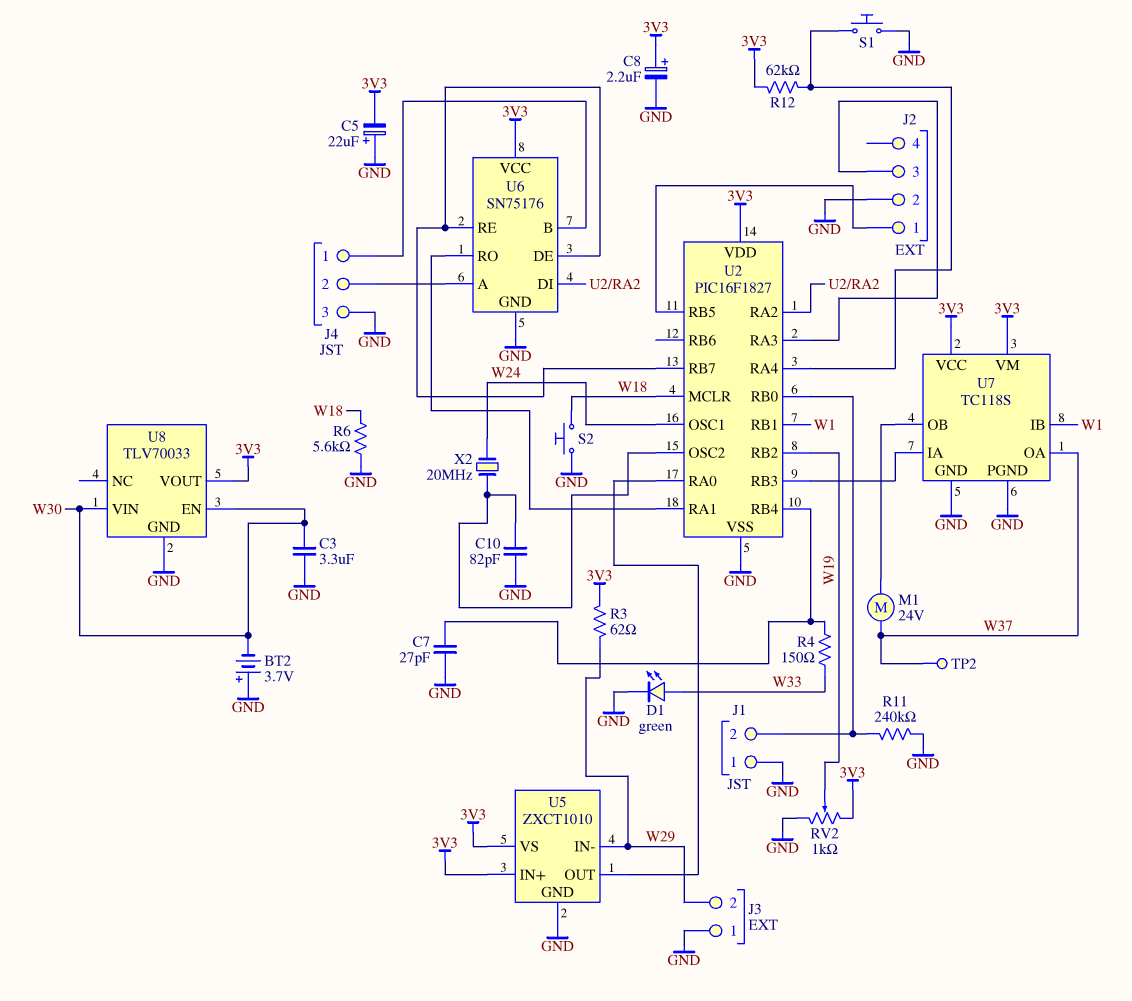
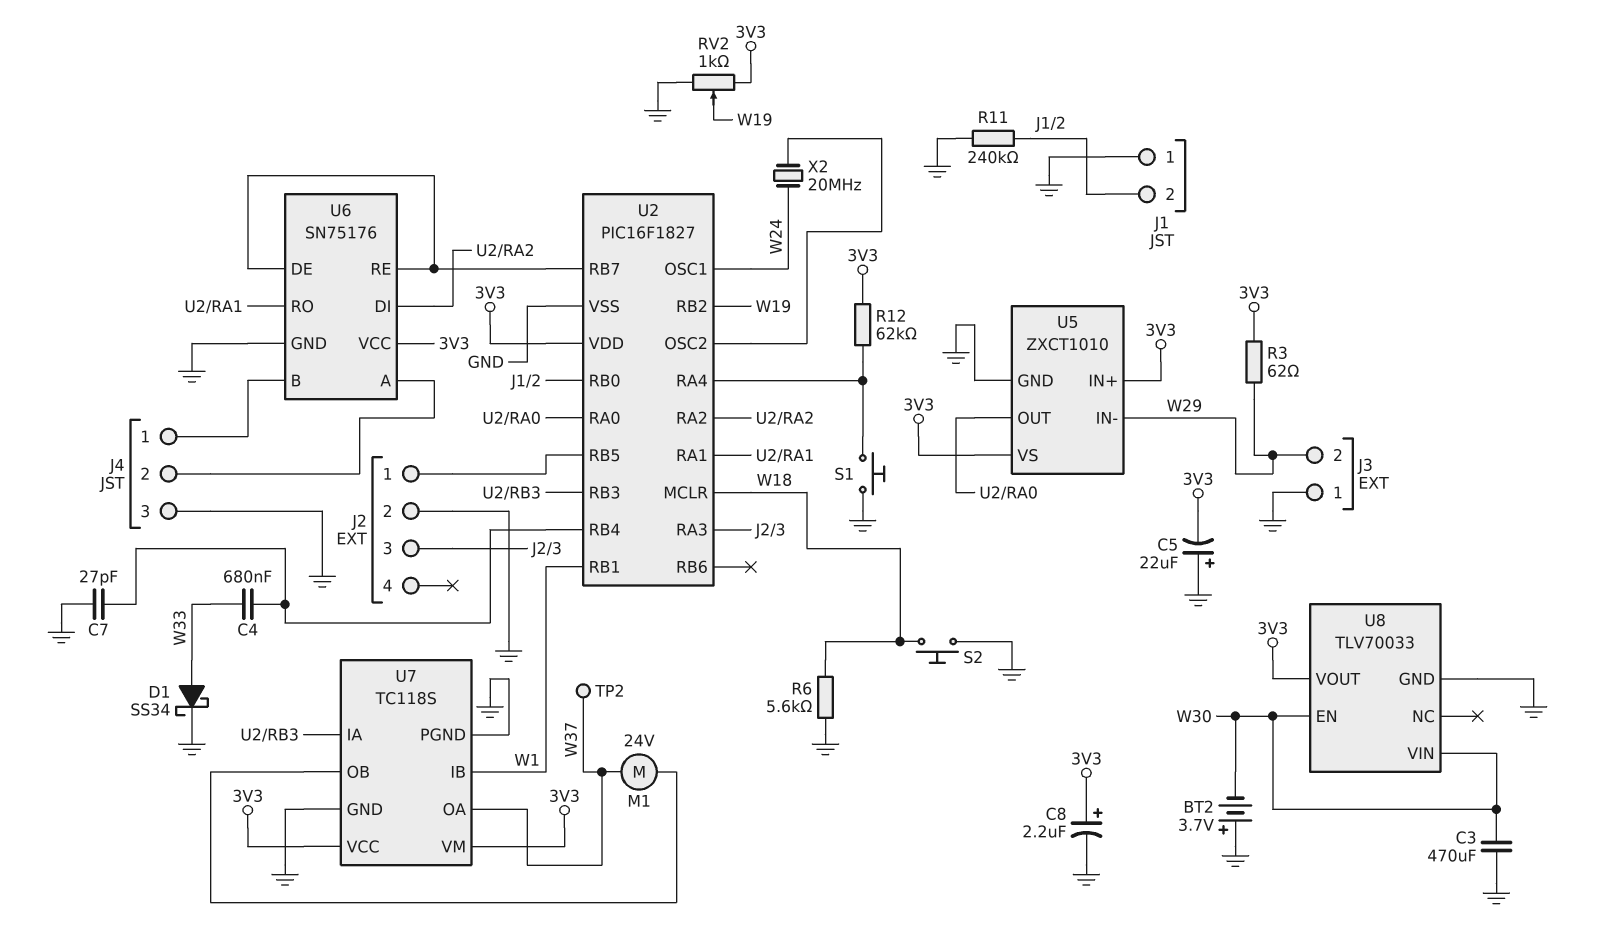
C3: 3.3uF (GND, W30) -> 470uF (GND, W30)
C4: none -> 680nF (U2/RB4, W33)
C10: 82pF (GND, U2/OSC2) -> none
D1: LED green (A W33, K GND) -> schottky SS34 (A W33, K GND)
R4: 150 (U2/RB4, W33) -> none

